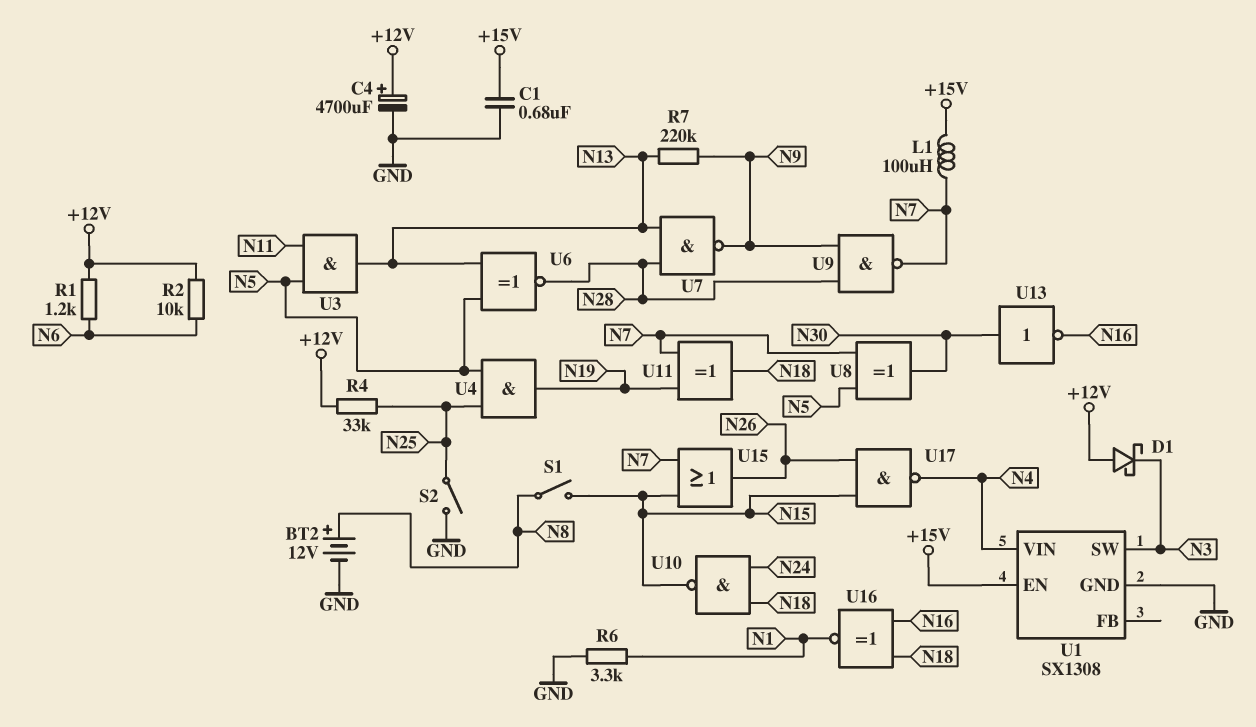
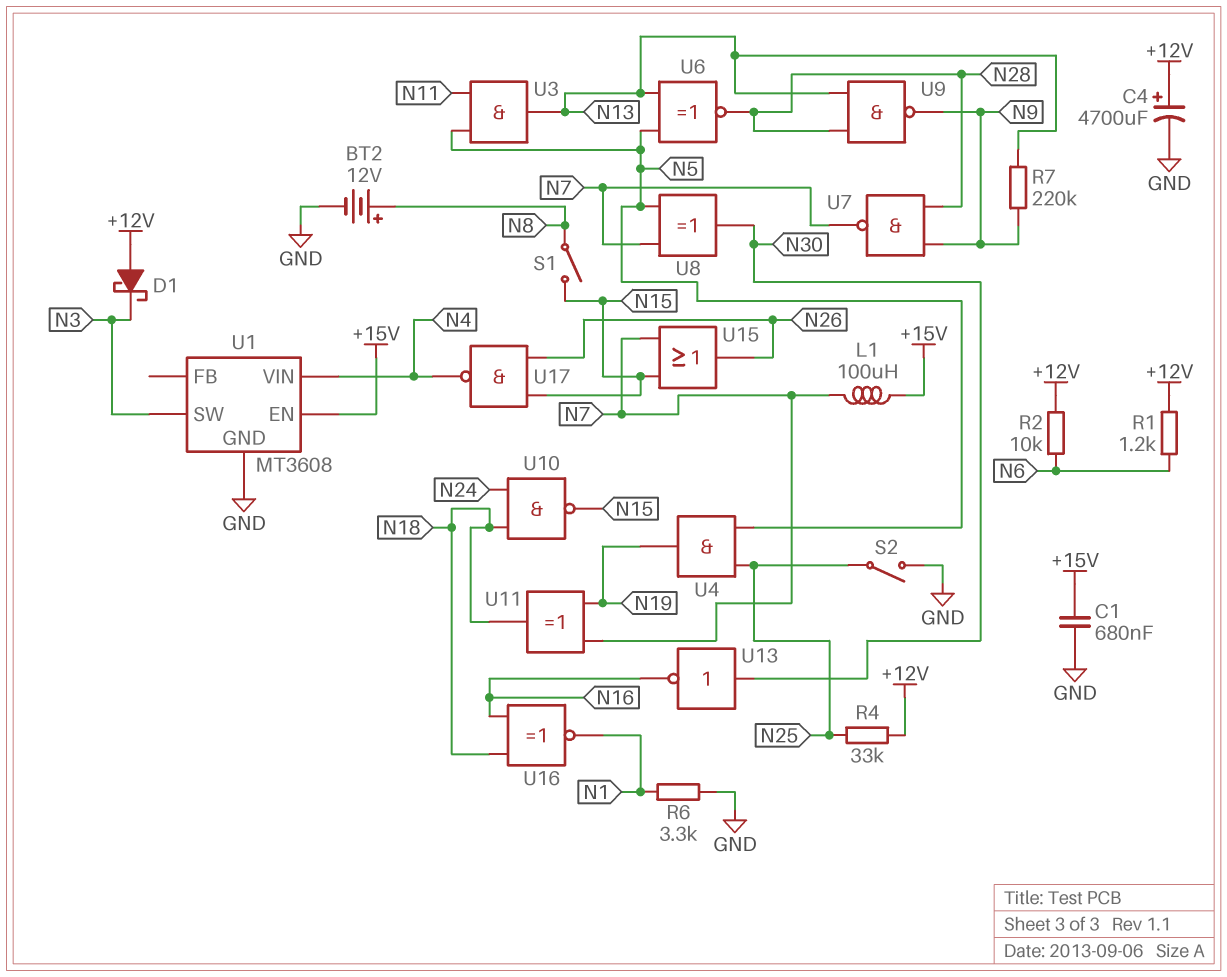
U1: SX1308 -> MT3608
U7: NAND (in N13, in N28, out N9) -> NAND (in N9, in N28, out N7)
U9: NAND (in N9, in N28, out N7) -> NAND (in N13, in N28, out N9)

